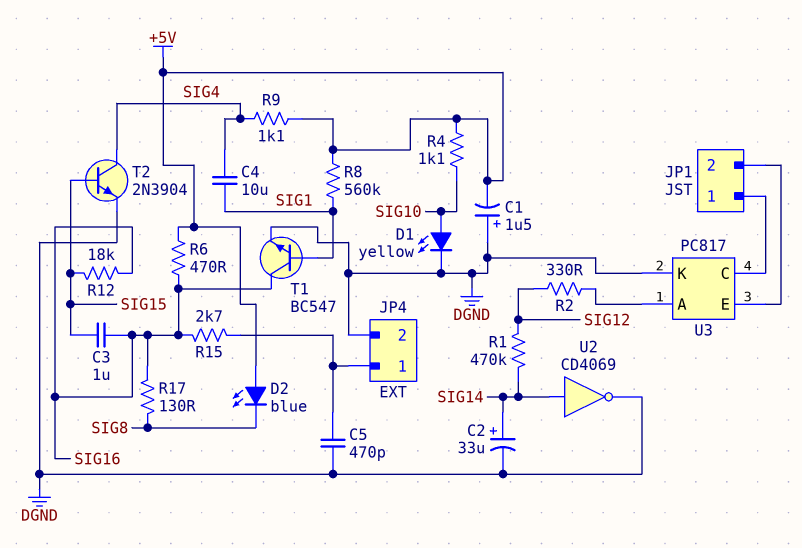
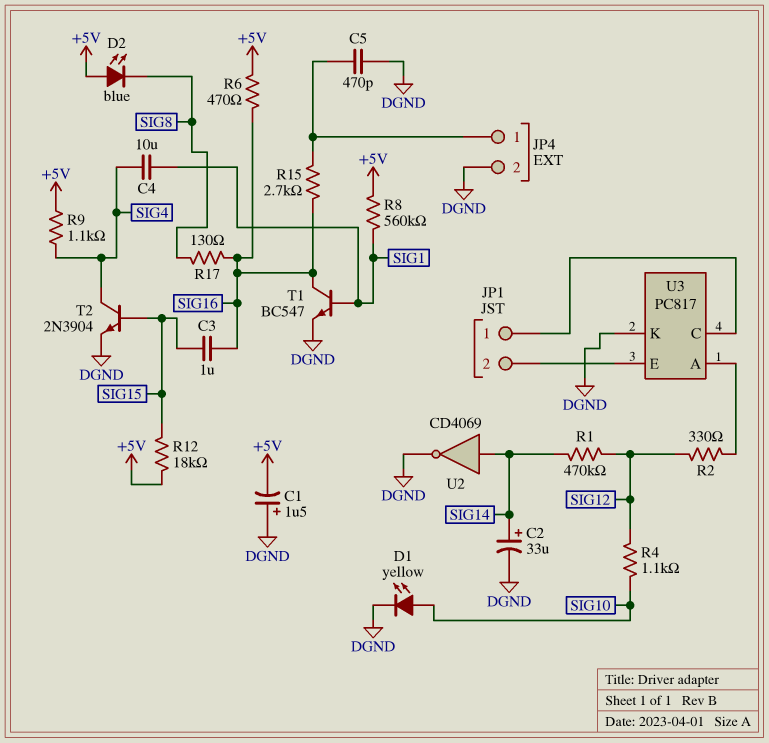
R4: 1.1k (+5V, SIG10) -> 1.1k (SIG10, SIG12)
R12: 18k (SIG15, SIG16) -> 18k (+5V, SIG15)

